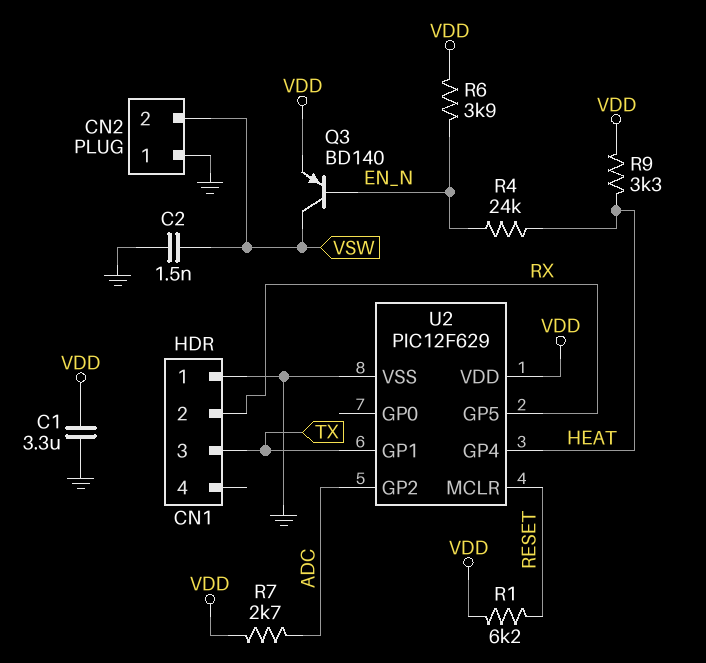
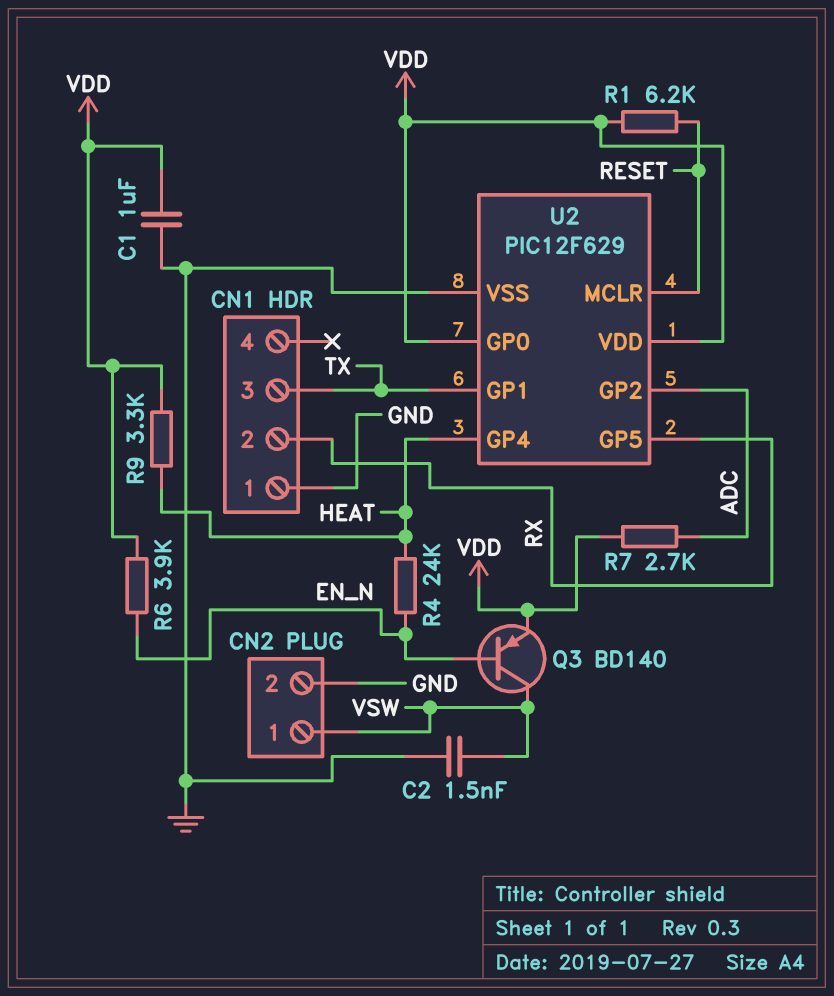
C1: 3.3uF (GND, VDD) -> 1uF (GND, VDD)
CN2 pin 1: GND -> VSW
CN2 pin 2: VSW -> GND
U2 pin GP0: none -> VDD

